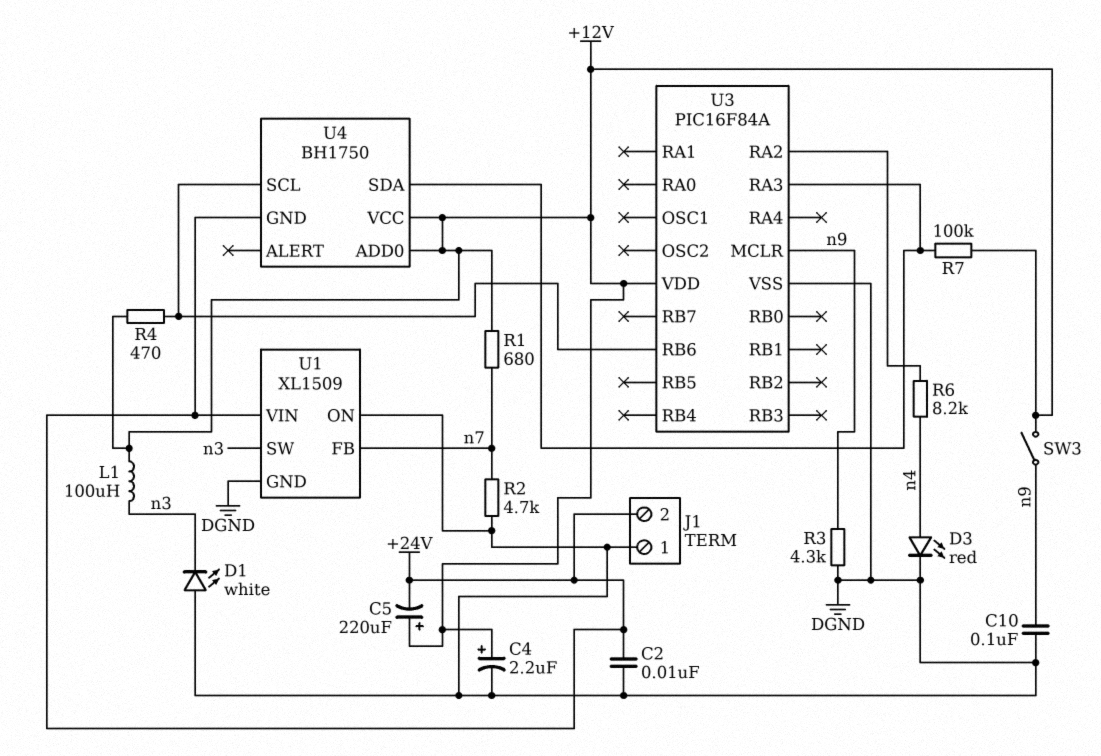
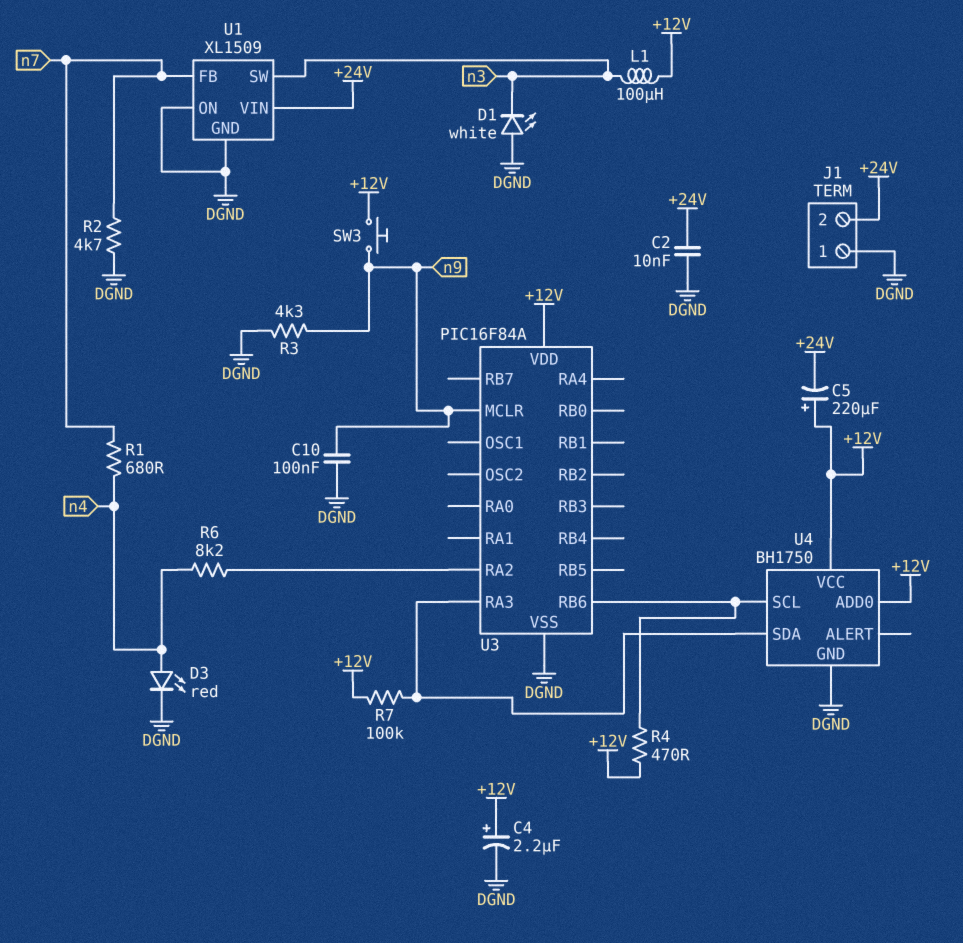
R1: 680 (+12V, n7) -> 680 (n4, n7)
SW3: switch (+12V, n9) -> button (+12V, n9)
U4 pin GND: +24V -> DGND

